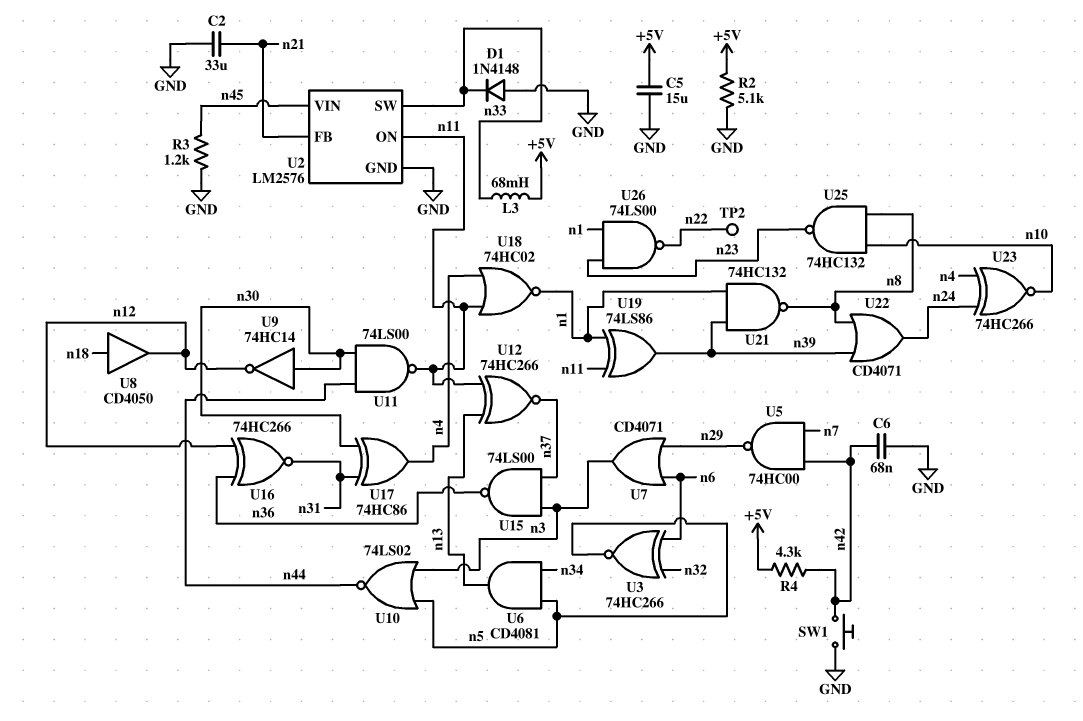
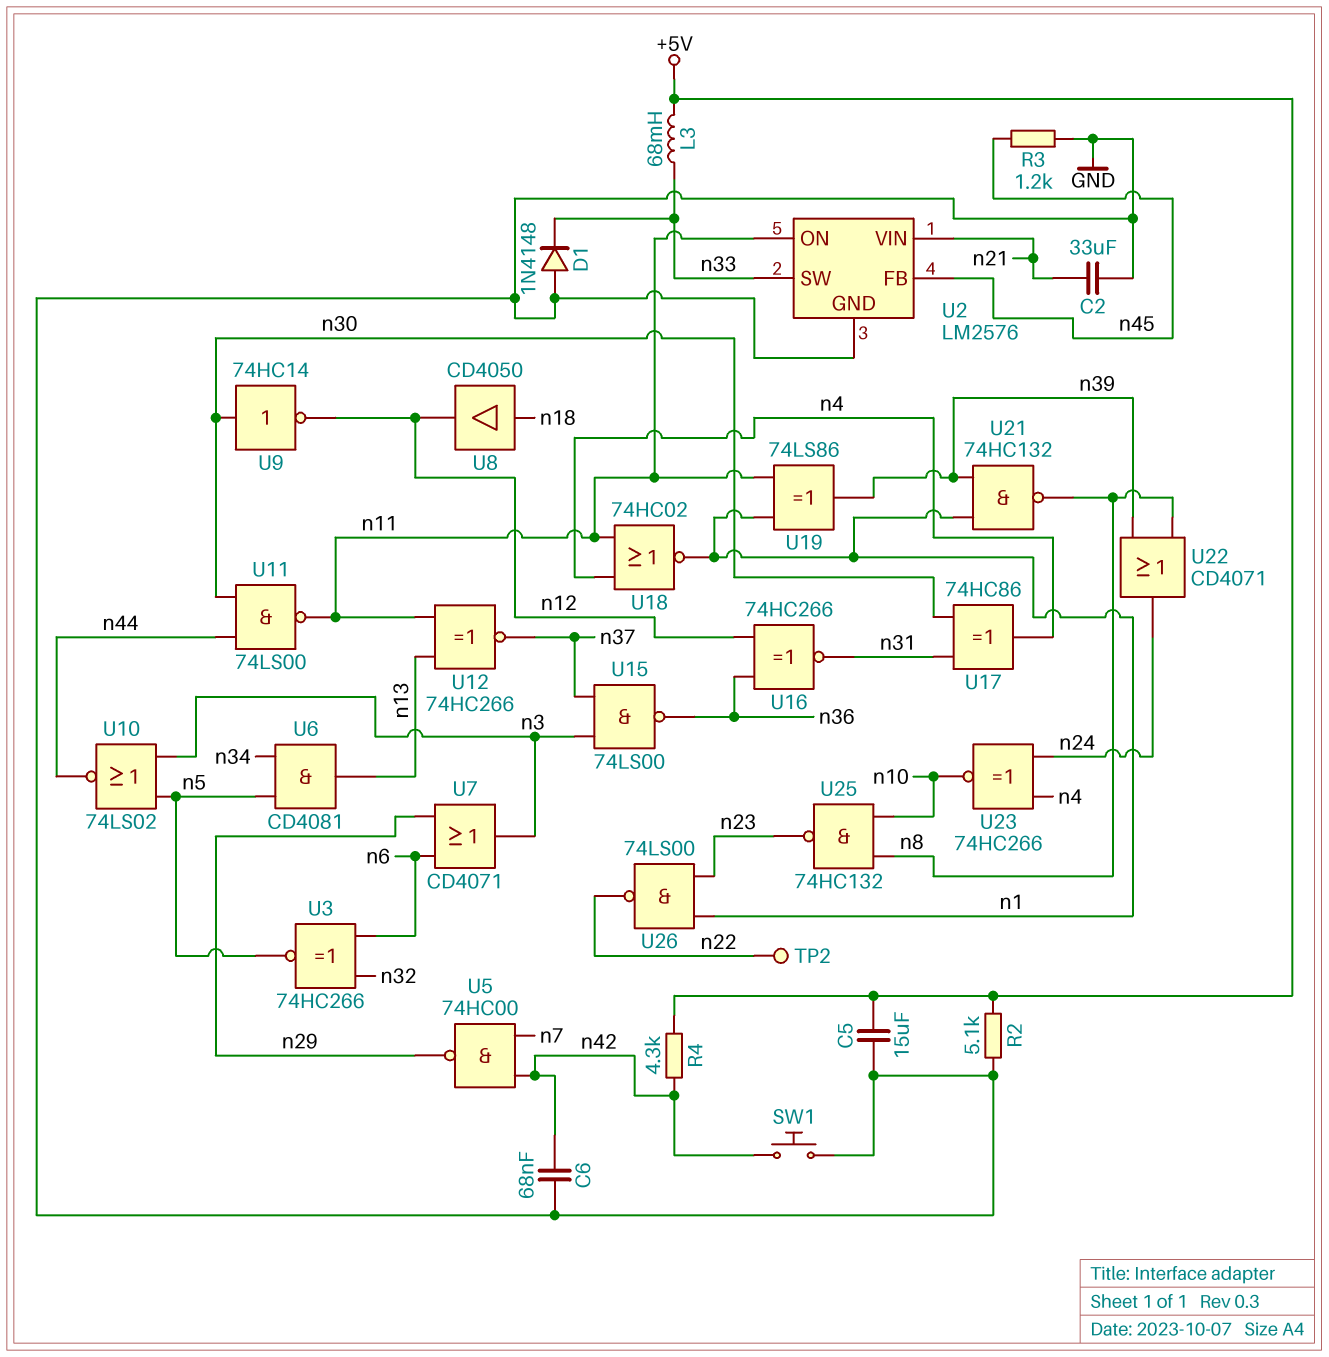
U2 pin FB: n21 -> n45
U2 pin VIN: n45 -> n21

